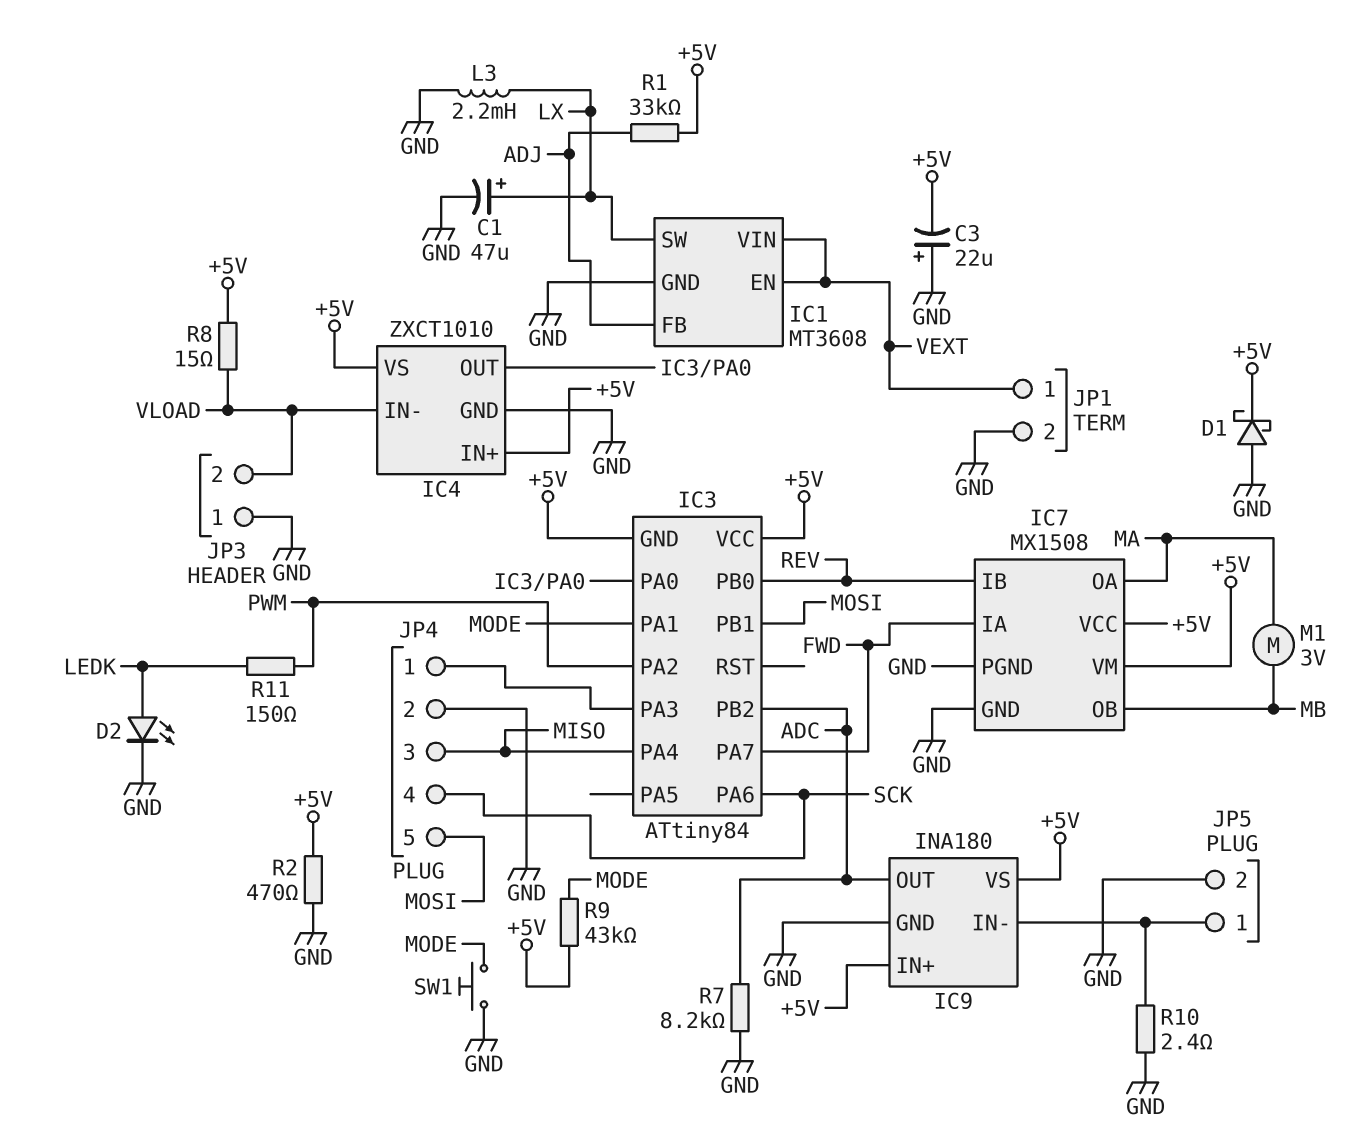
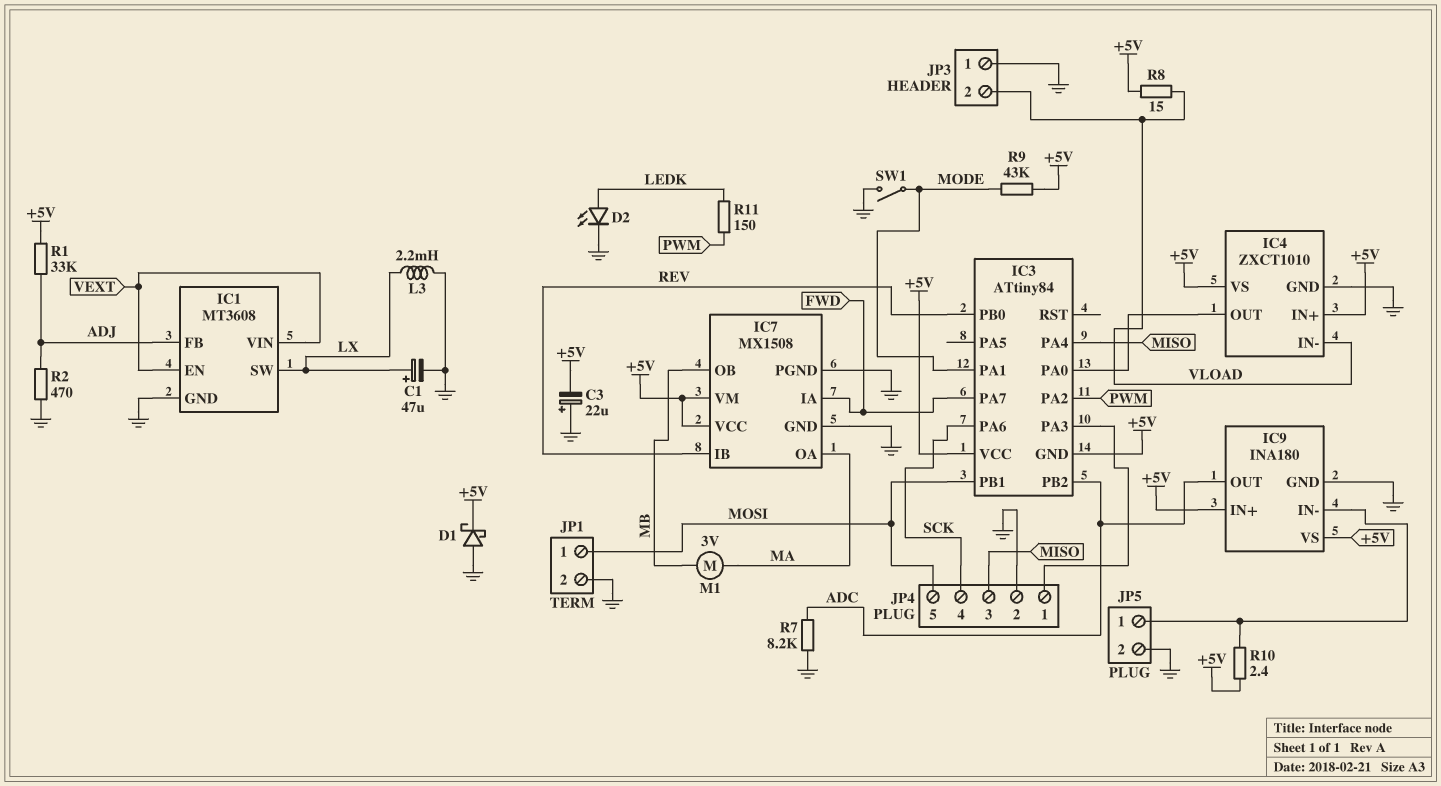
JP1 pin 1: VEXT -> MOSI
R2: 470 (+5V, GND) -> 470 (ADJ, GND)
R10: 2.4 (GND, IC9/IN-) -> 2.4 (+5V, IC9/IN-)
SW1: button (GND, MODE) -> switch (GND, MODE)

